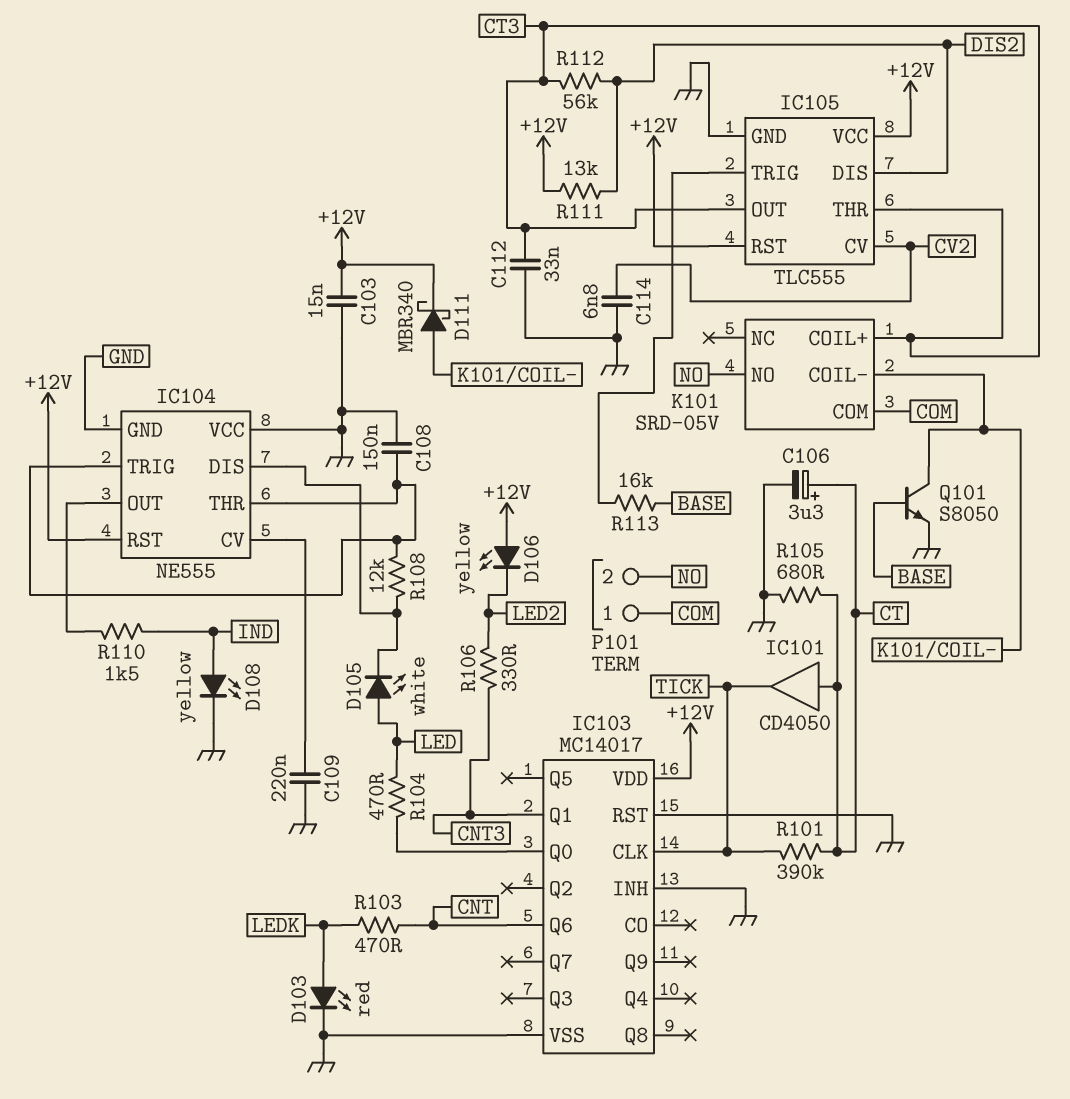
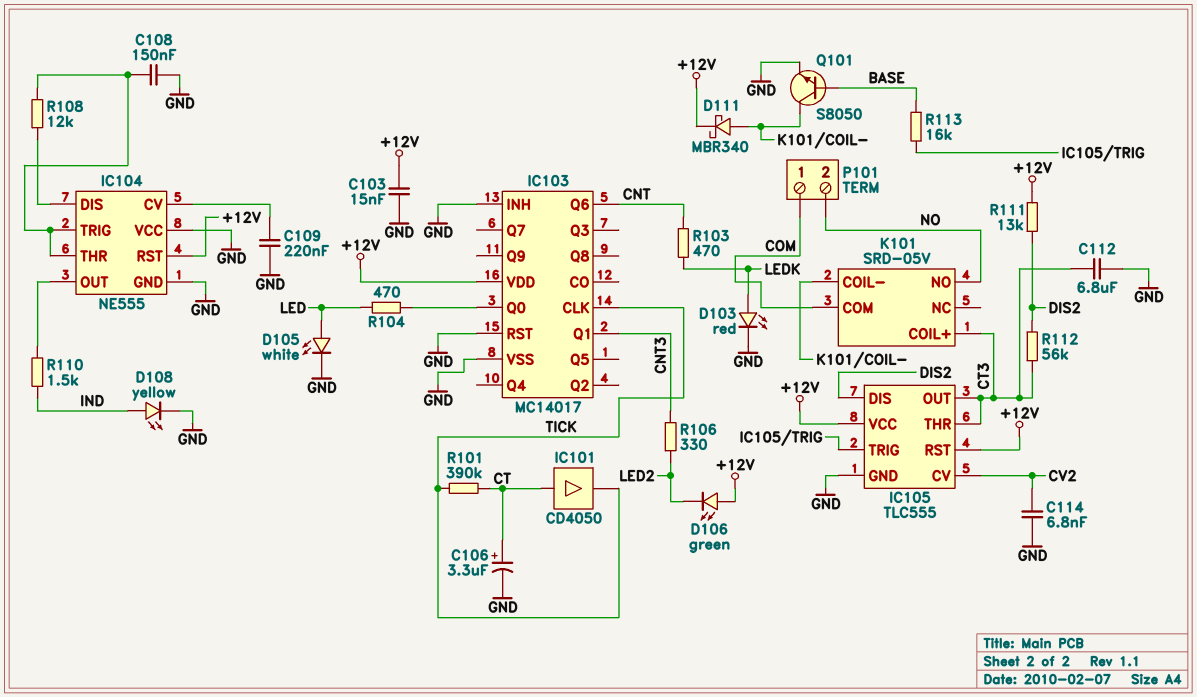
C112: 33nF (CT3, GND) -> 6.8uF (CT3, GND)
D105: LED white (A LED, K IC104/DIS) -> LED white (A LED, K GND)
D106: LED yellow (A +12V, K LED2) -> LED green (A +12V, K LED2)
R105: 680 (CT, GND) -> none

